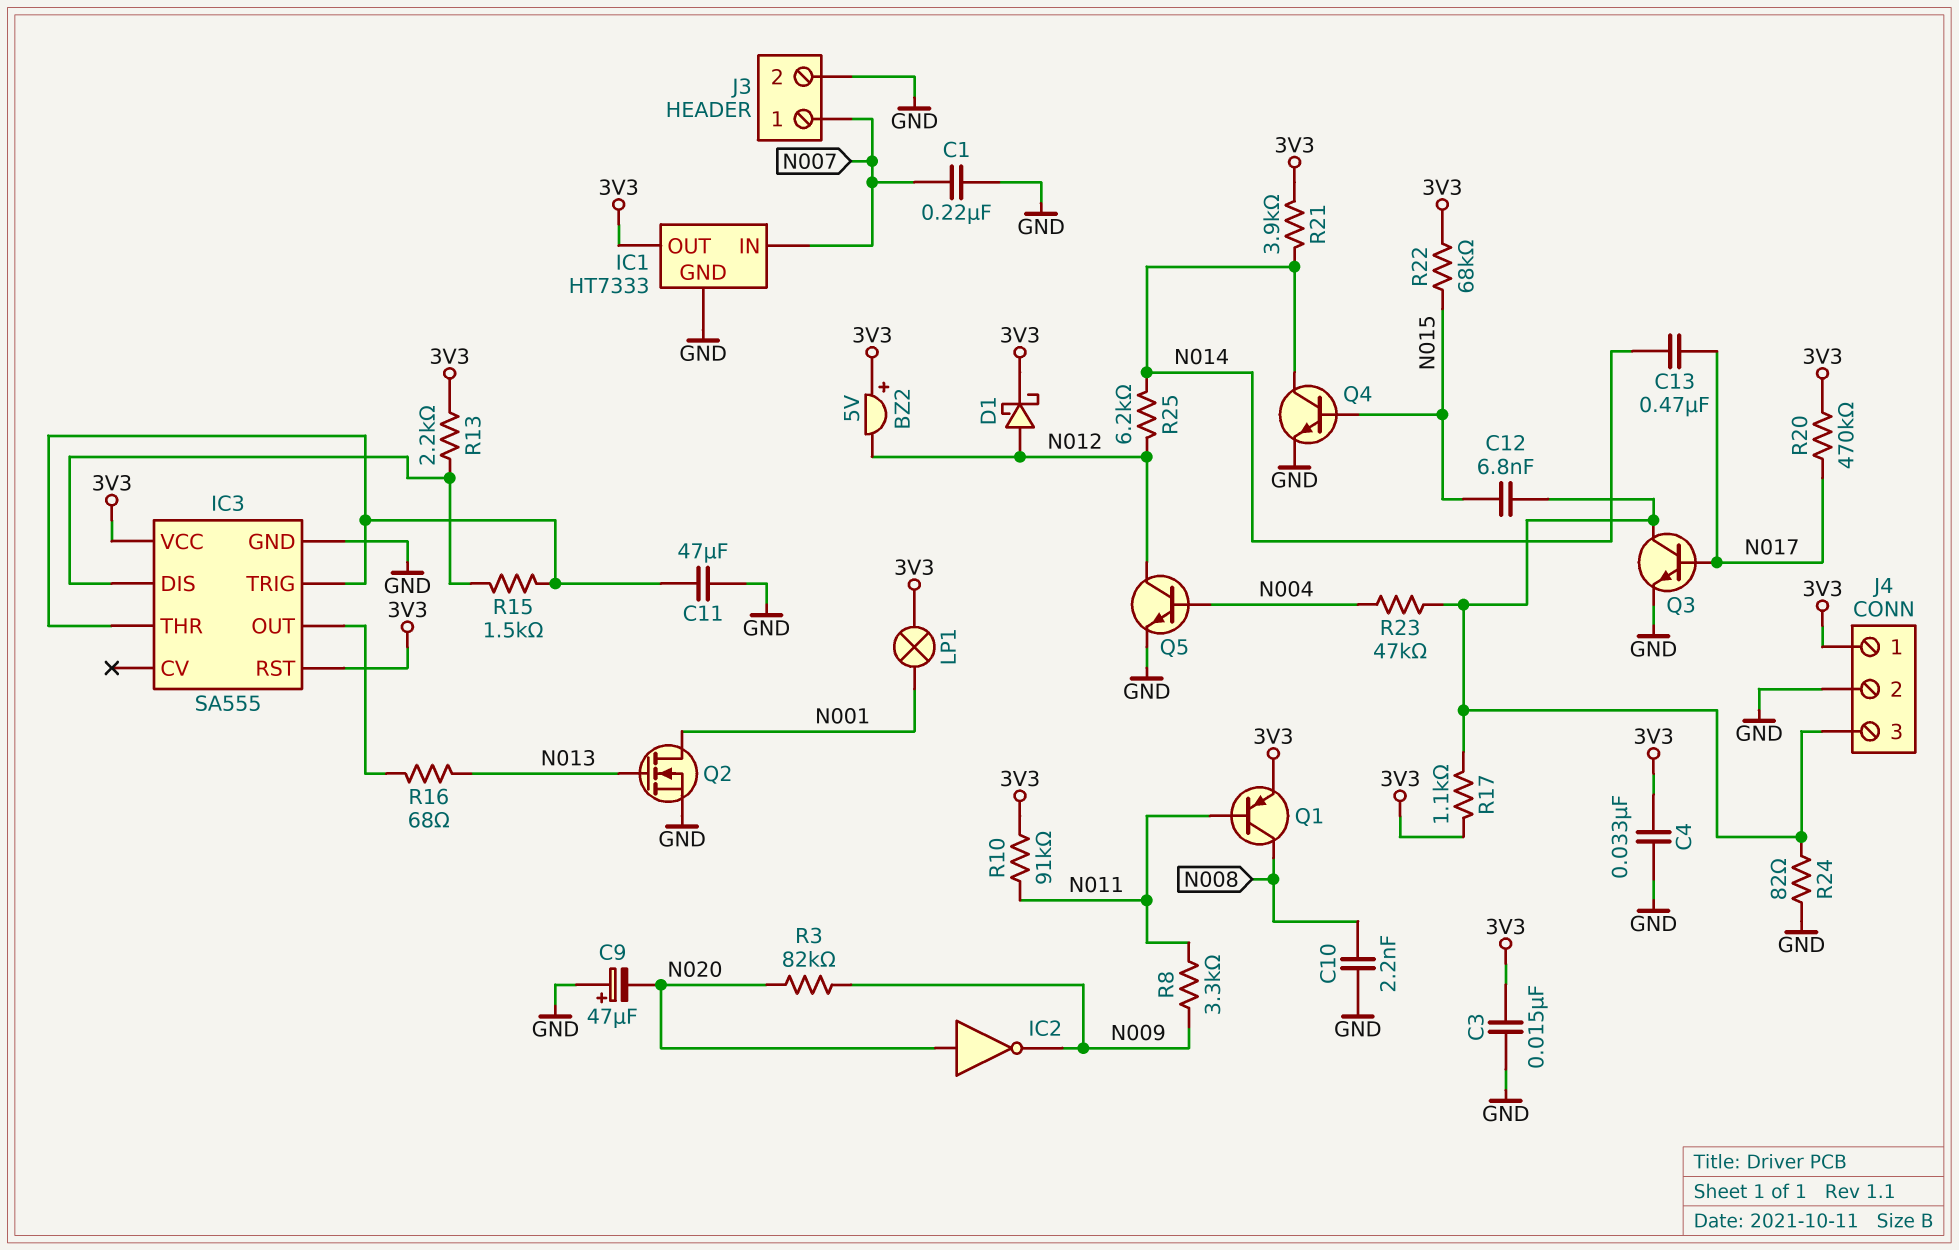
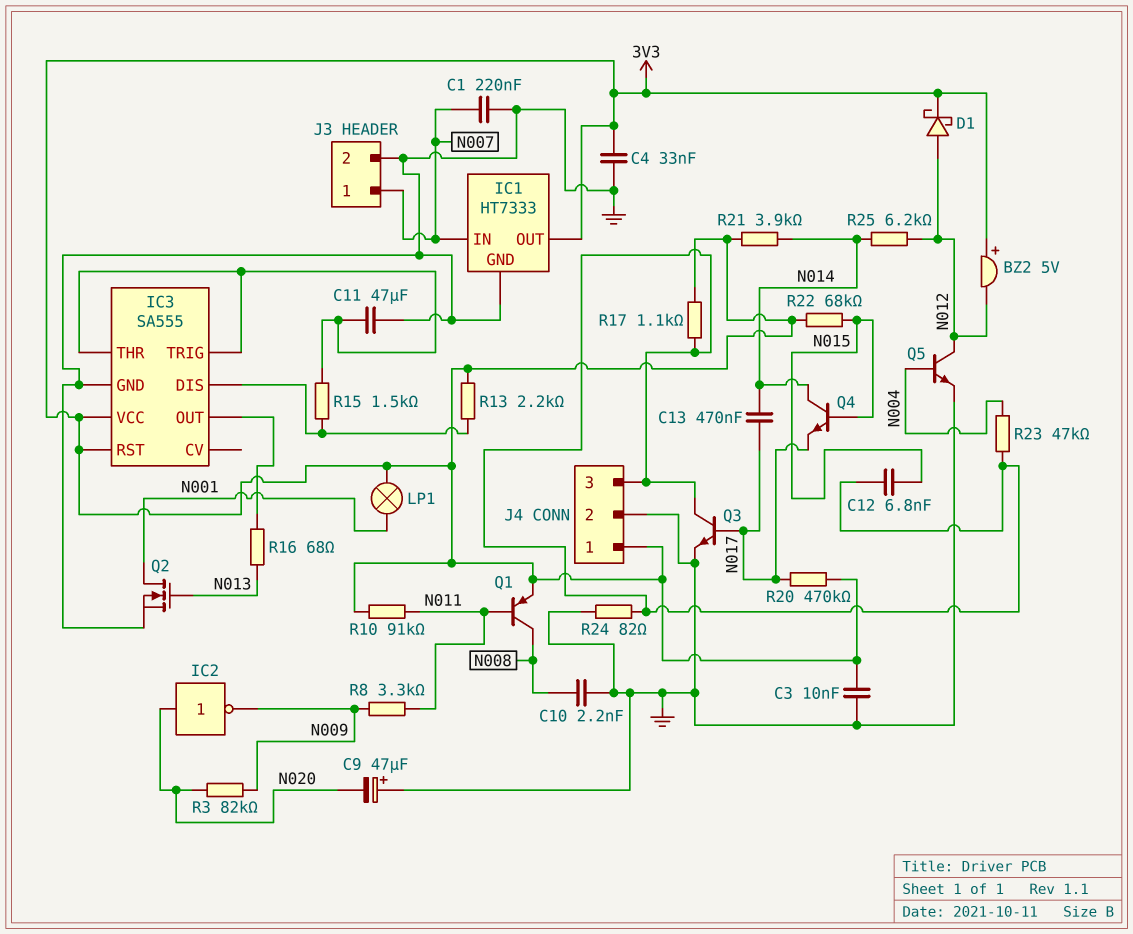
C3: 15nF (3V3, GND) -> 10nF (3V3, GND)
Q4: NPN (B N015, C N014, E GND) -> NPN (B N015, C N014, E N017)

